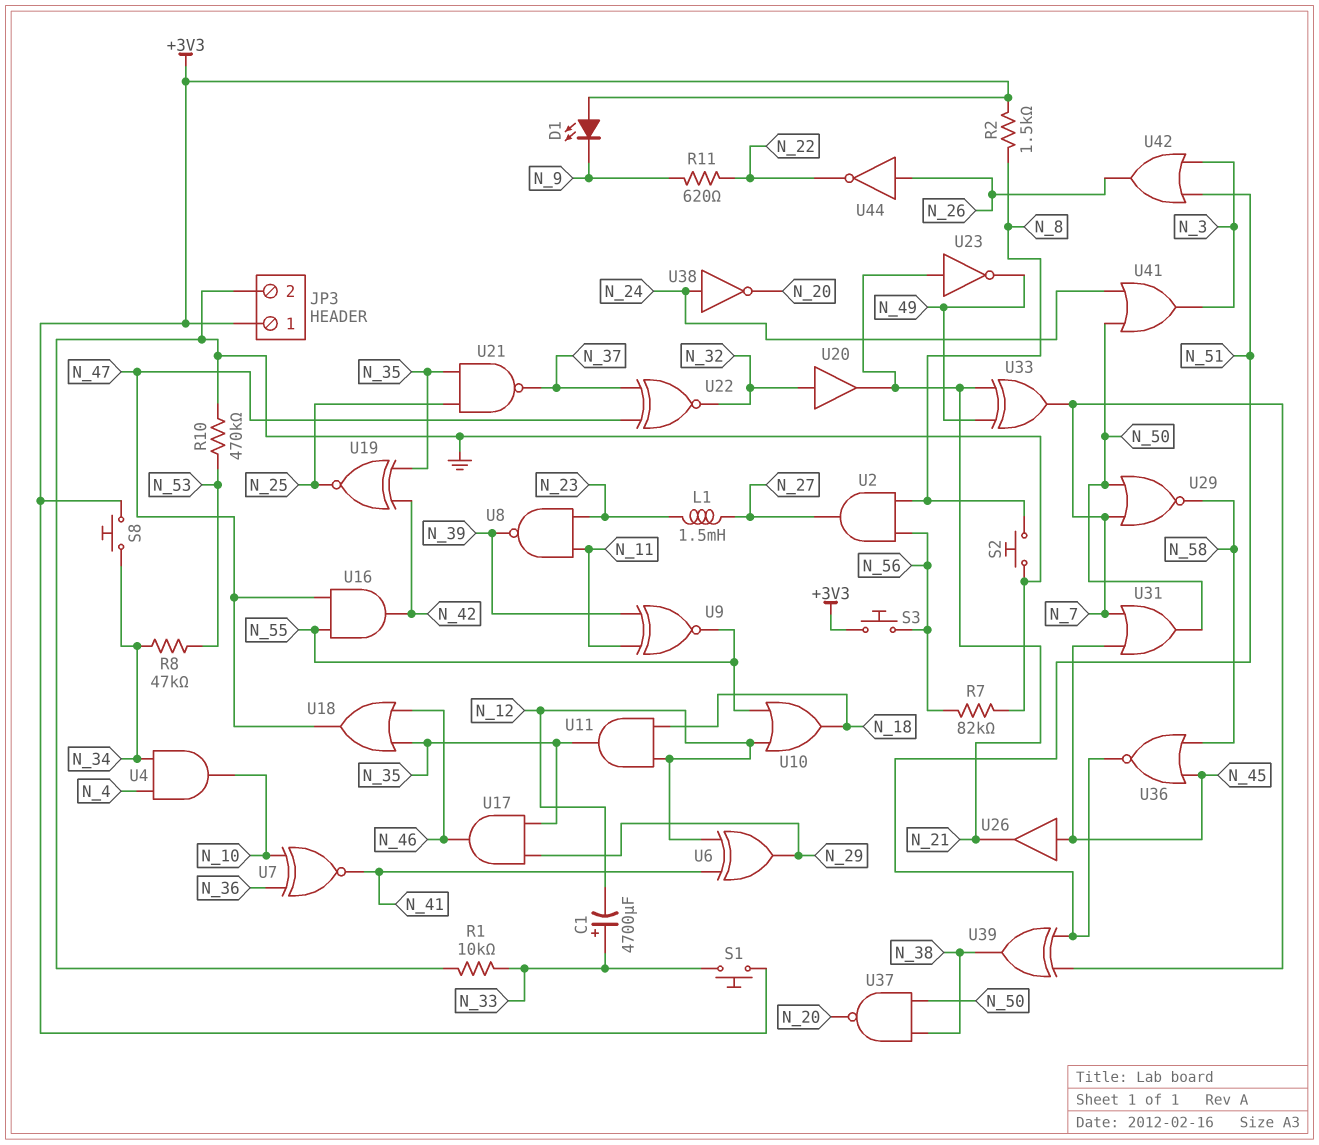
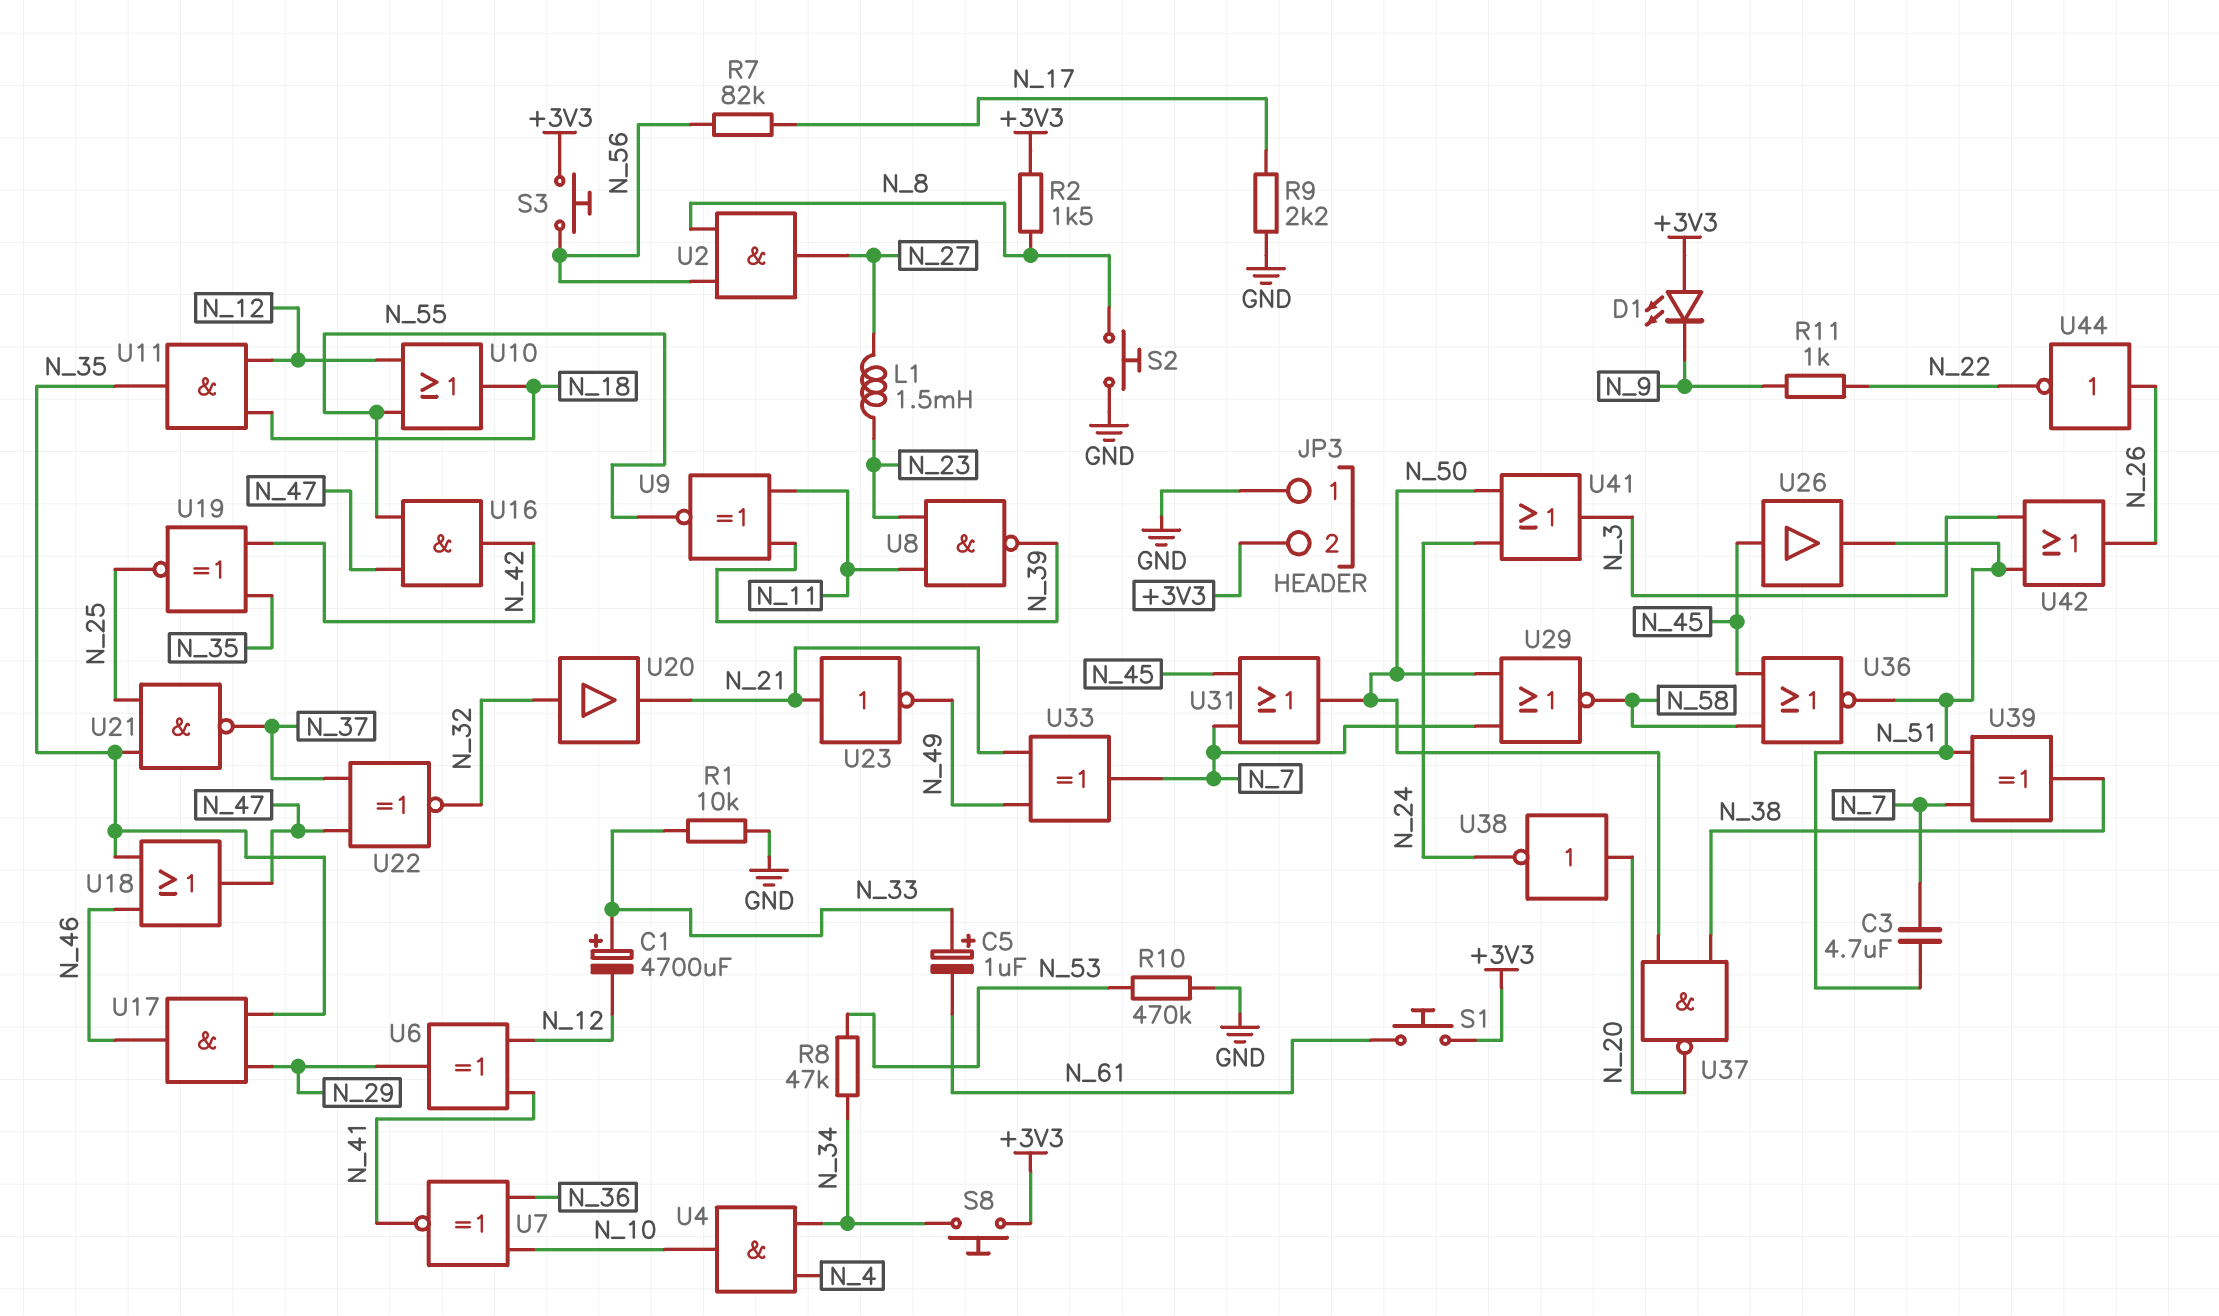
C3: none -> 4.7uF (N_7, N_51)
C5: none -> 1uF (plus N_33, minus N_61)
JP3 pin 1: +3V3 -> GND
JP3 pin 2: GND -> +3V3
R7: 82k (GND, N_56) -> 82k (N_17, N_56)
R9: none -> 2.2k (GND, N_17)
R11: 620 (N_9, N_22) -> 1k (N_9, N_22)
S1: button (+3V3, N_33) -> button (+3V3, N_61)
U26: buffer (in N_45, out N_21) -> buffer (in N_45, out N_51)
U38: NOT (in N_24, out N_20) -> NOT (in N_20, out N_24)

